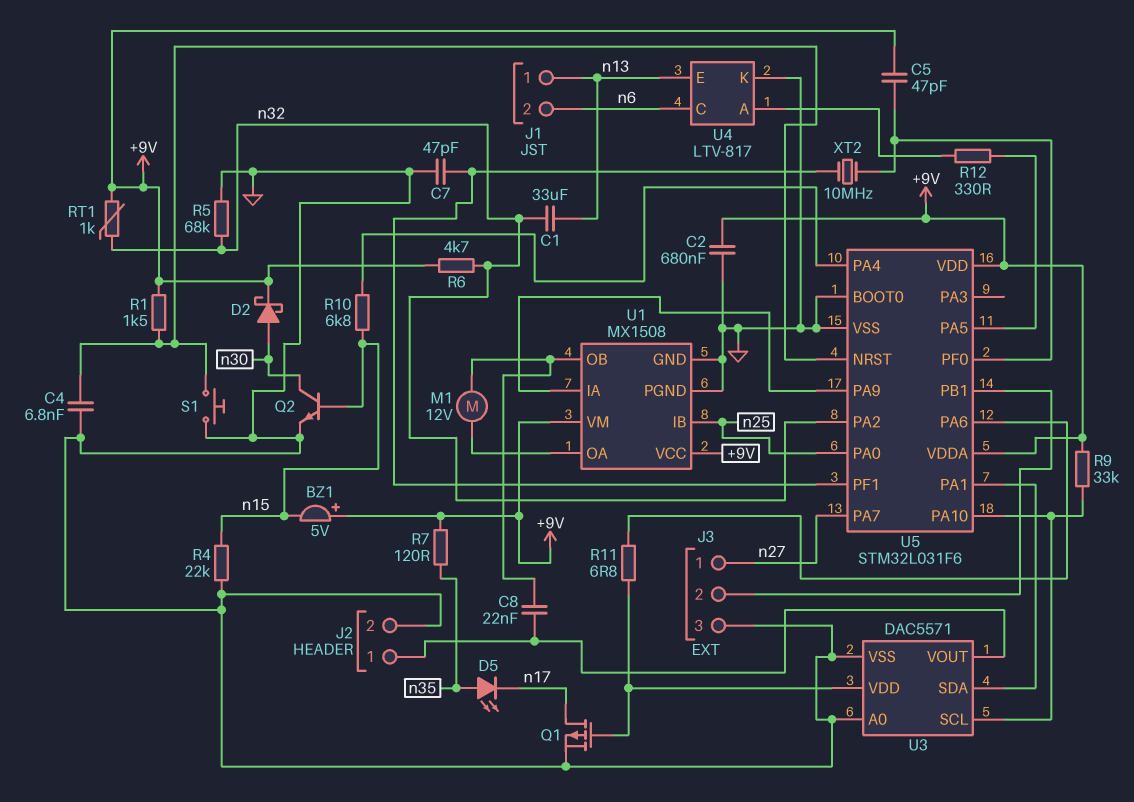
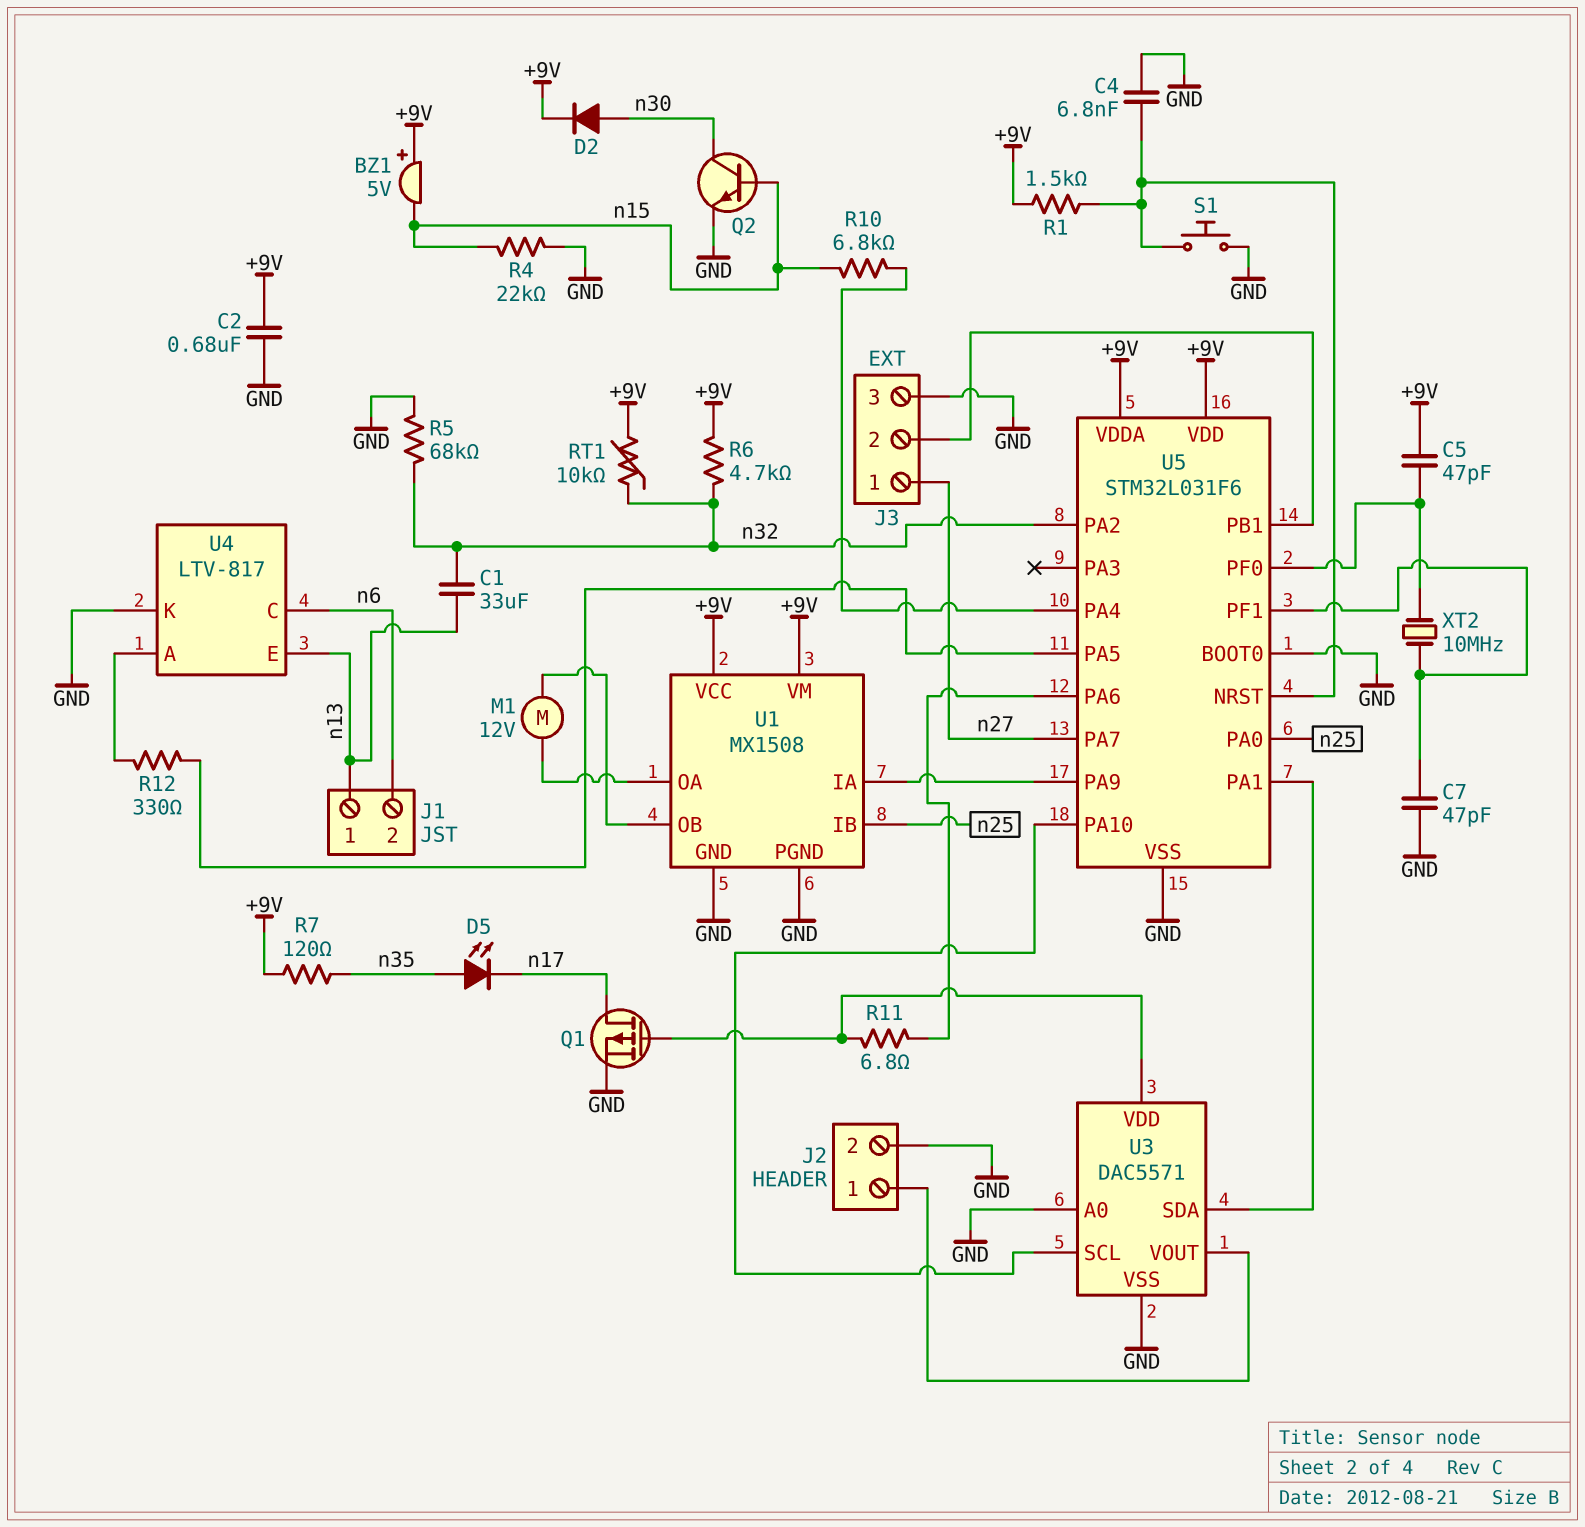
C8: 22nF (J2/1, U1/OB) -> none
D2: schottky (A n30, K +9V) -> diode (A n30, K +9V)
R9: 33k (+9V, U3/SCL) -> none
RT1: 1k (+9V, n32) -> 10k (+9V, n32)

